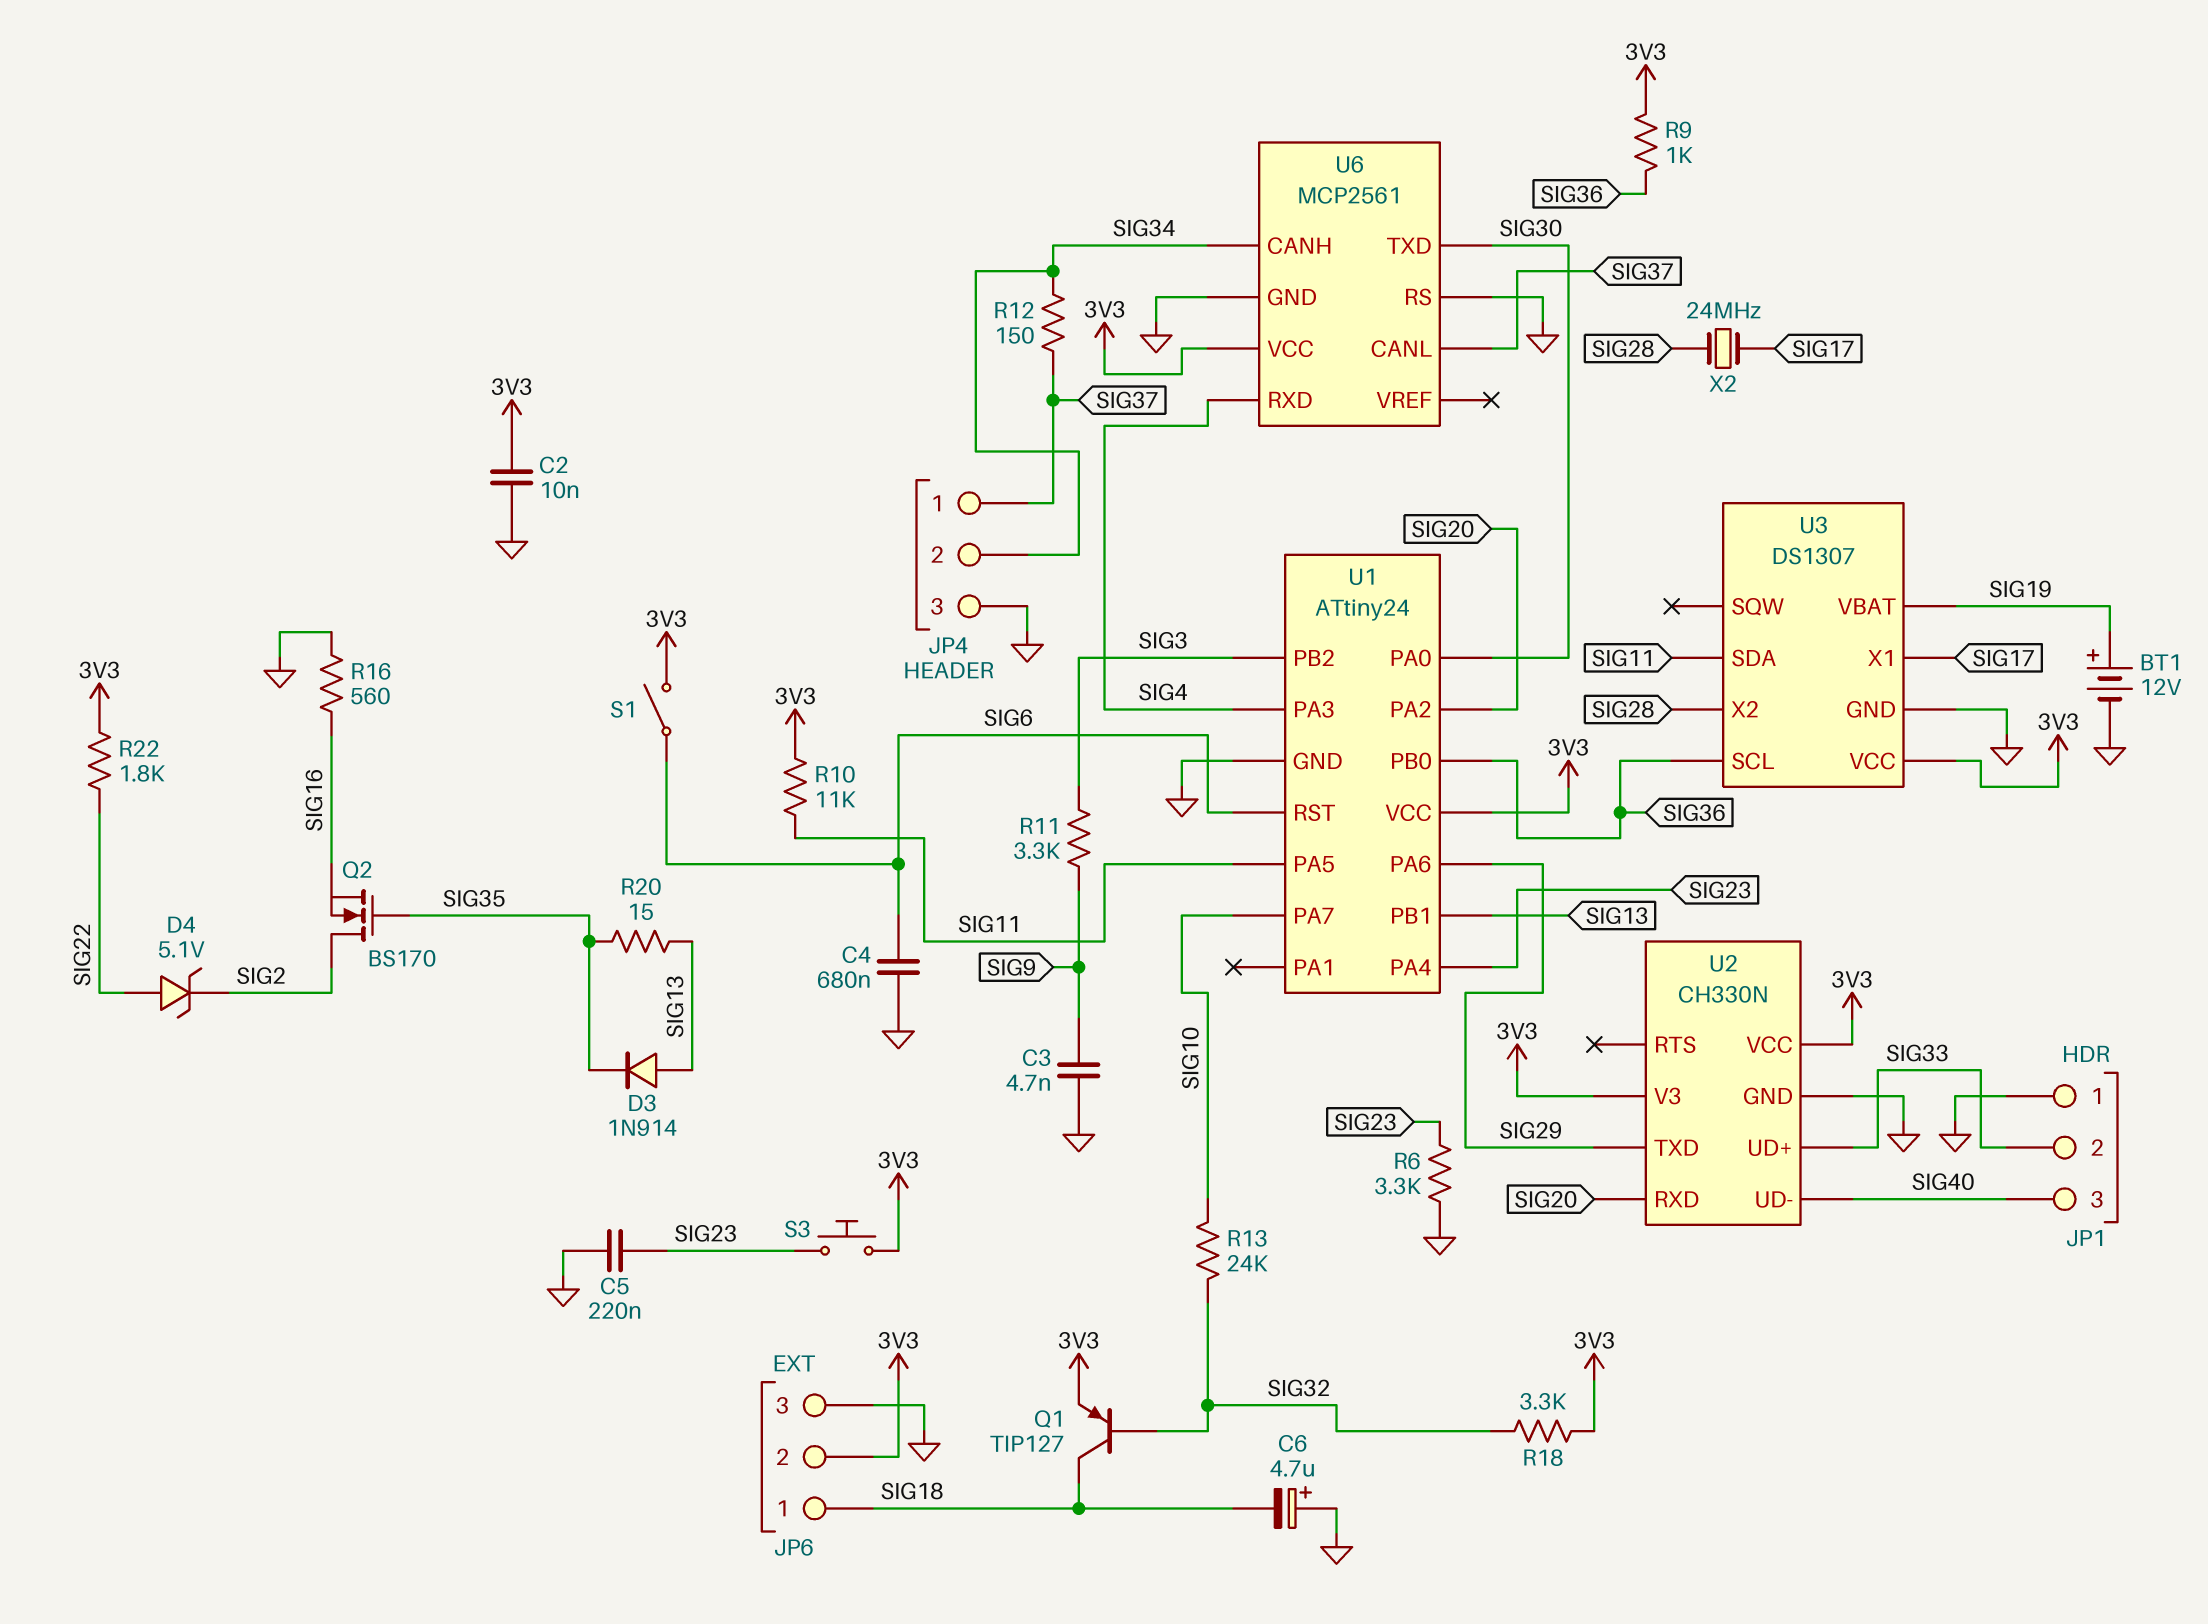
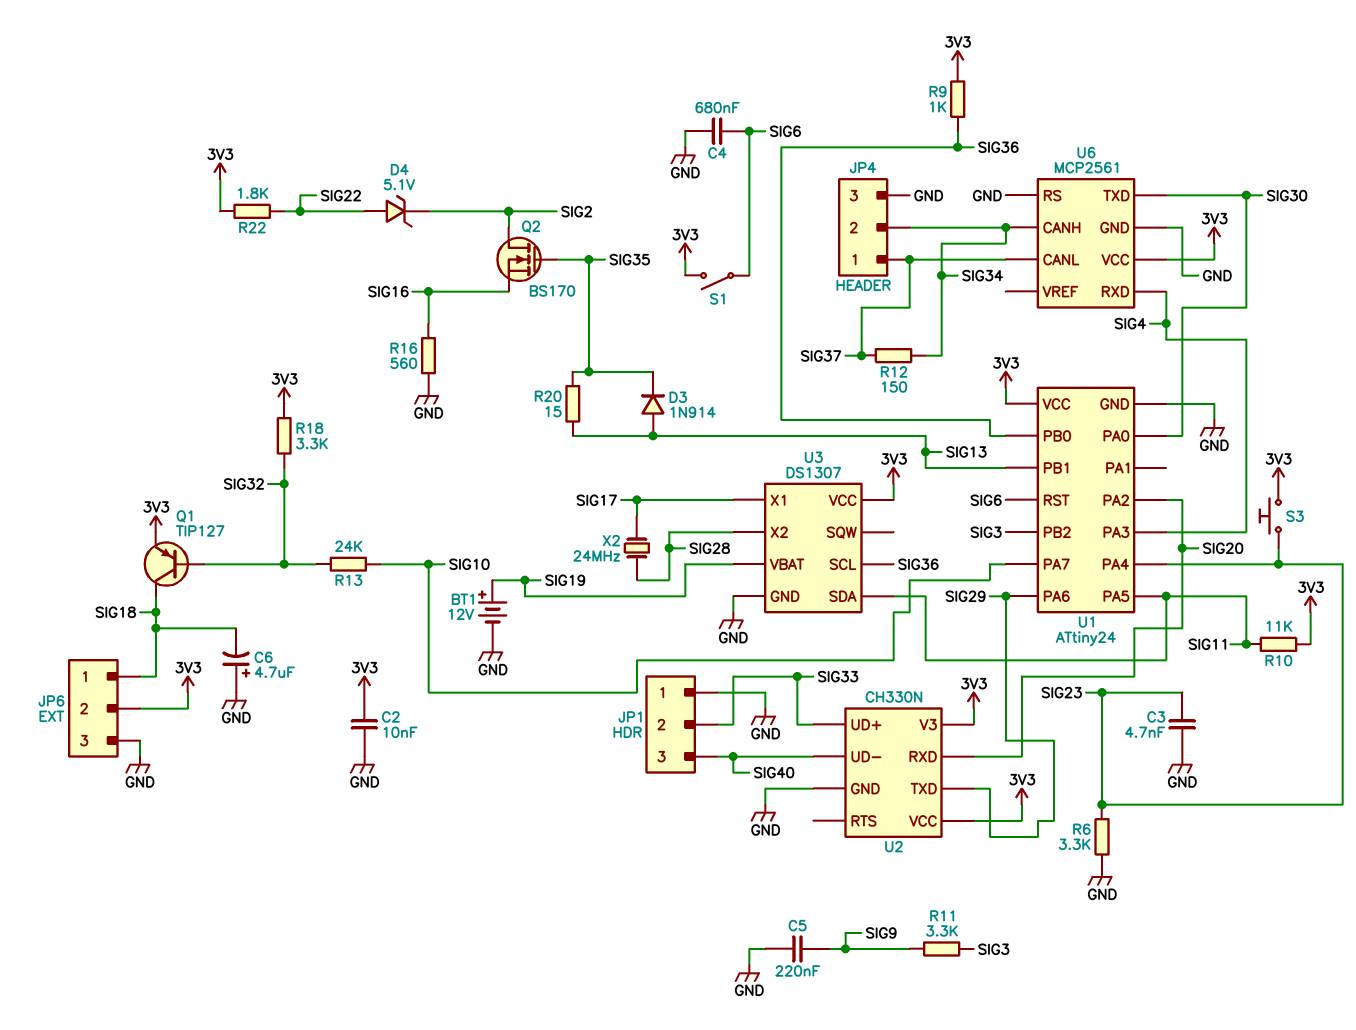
C3: 4.7nF (GND, SIG9) -> 4.7nF (GND, SIG23)
C5: 220nF (GND, SIG23) -> 220nF (GND, SIG9)

